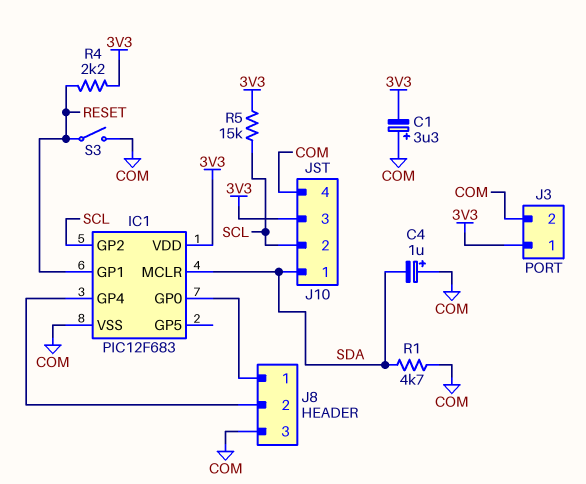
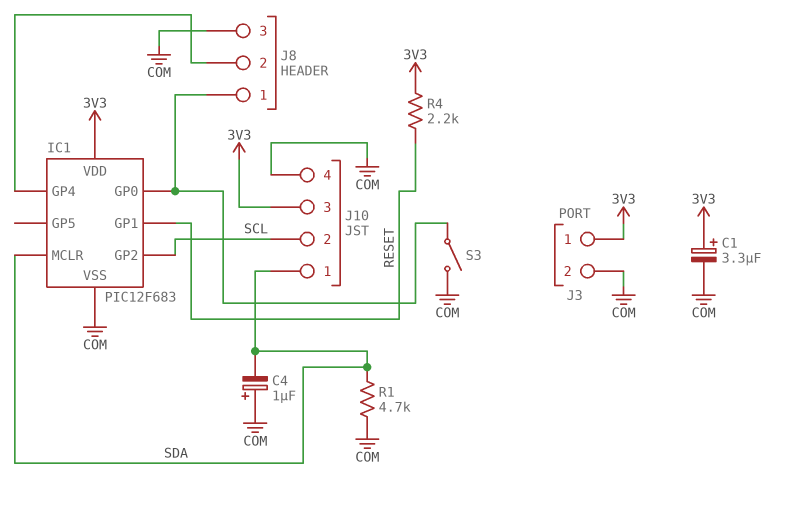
C1: 3.3uF (plus COM, minus 3V3) -> 3.3uF (plus 3V3, minus COM)
R5: 15k (3V3, SCL) -> none
S3: switch (COM, RESET) -> switch (COM, IC1/GP0)

